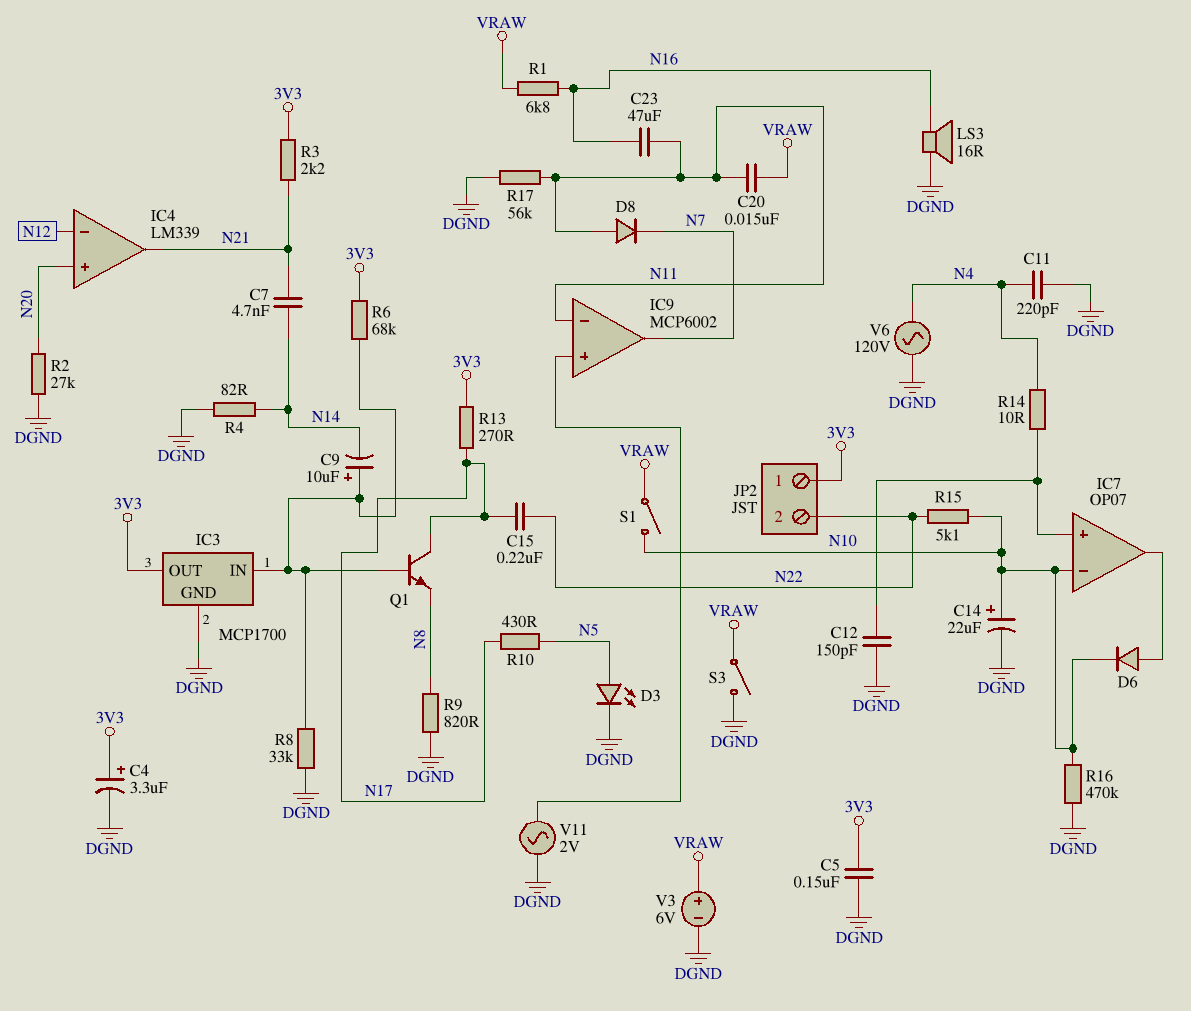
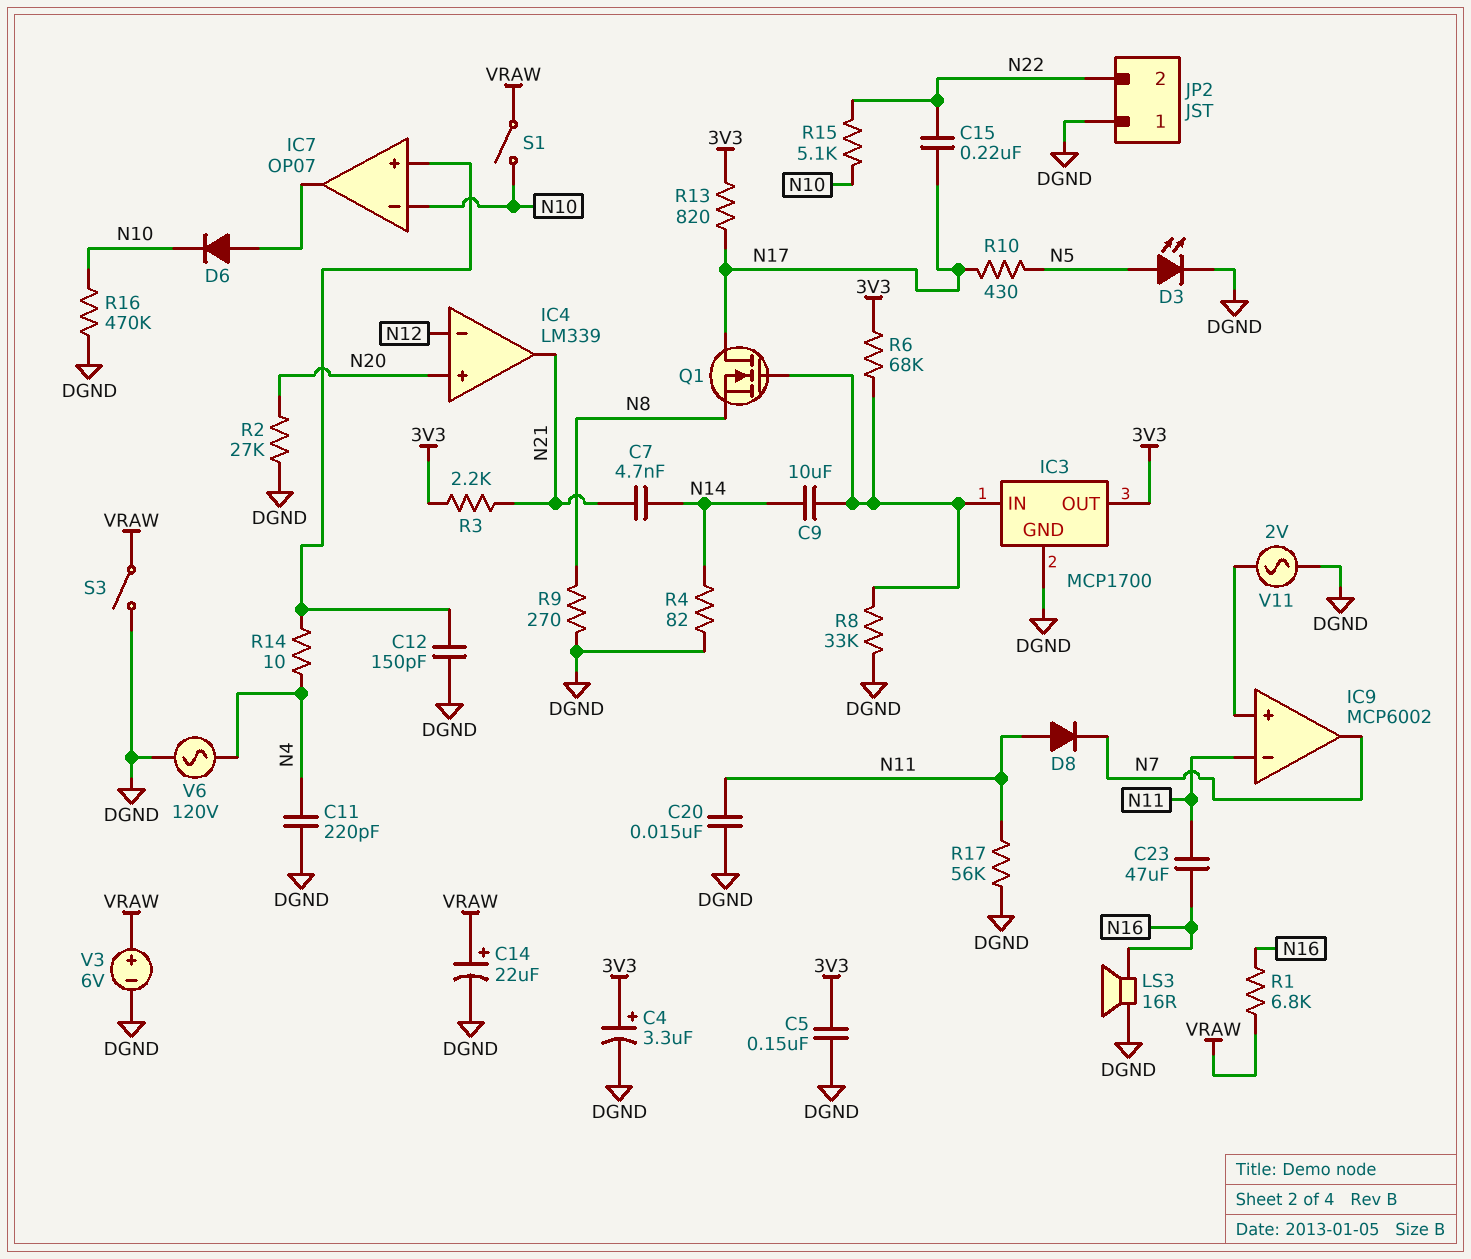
C9: 10uF (plus IC3/IN, minus N14) -> 10uF (IC3/IN, N14)
C14: 22uF (plus N10, minus DGND) -> 22uF (plus VRAW, minus DGND)
C20: 15nF (N11, VRAW) -> 15nF (DGND, N11)
JP2 pin 1: 3V3 -> DGND
Q1: NPN (B IC3/IN, C N17, E N8) -> NMOS (G IC3/IN, D N17, S N8)
R9: 820 (DGND, N8) -> 270 (DGND, N8)
R13: 270 (3V3, N17) -> 820 (3V3, N17)

